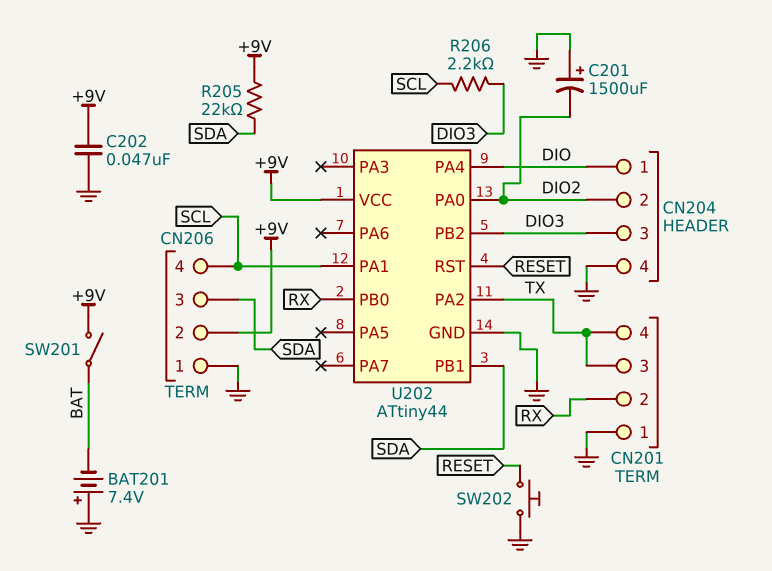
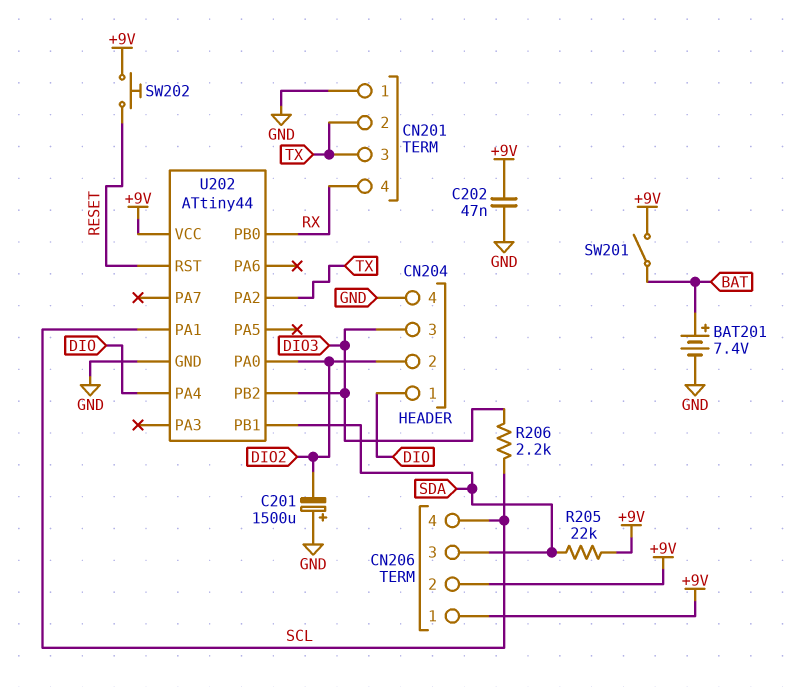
BAT201: 7.4V (plus GND, minus BAT) -> 7.4V (plus BAT, minus GND)
CN201 pin 2: RX -> TX
CN201 pin 4: TX -> RX
CN206 pin 1: GND -> +9V
SW202: button (GND, RESET) -> button (+9V, RESET)

